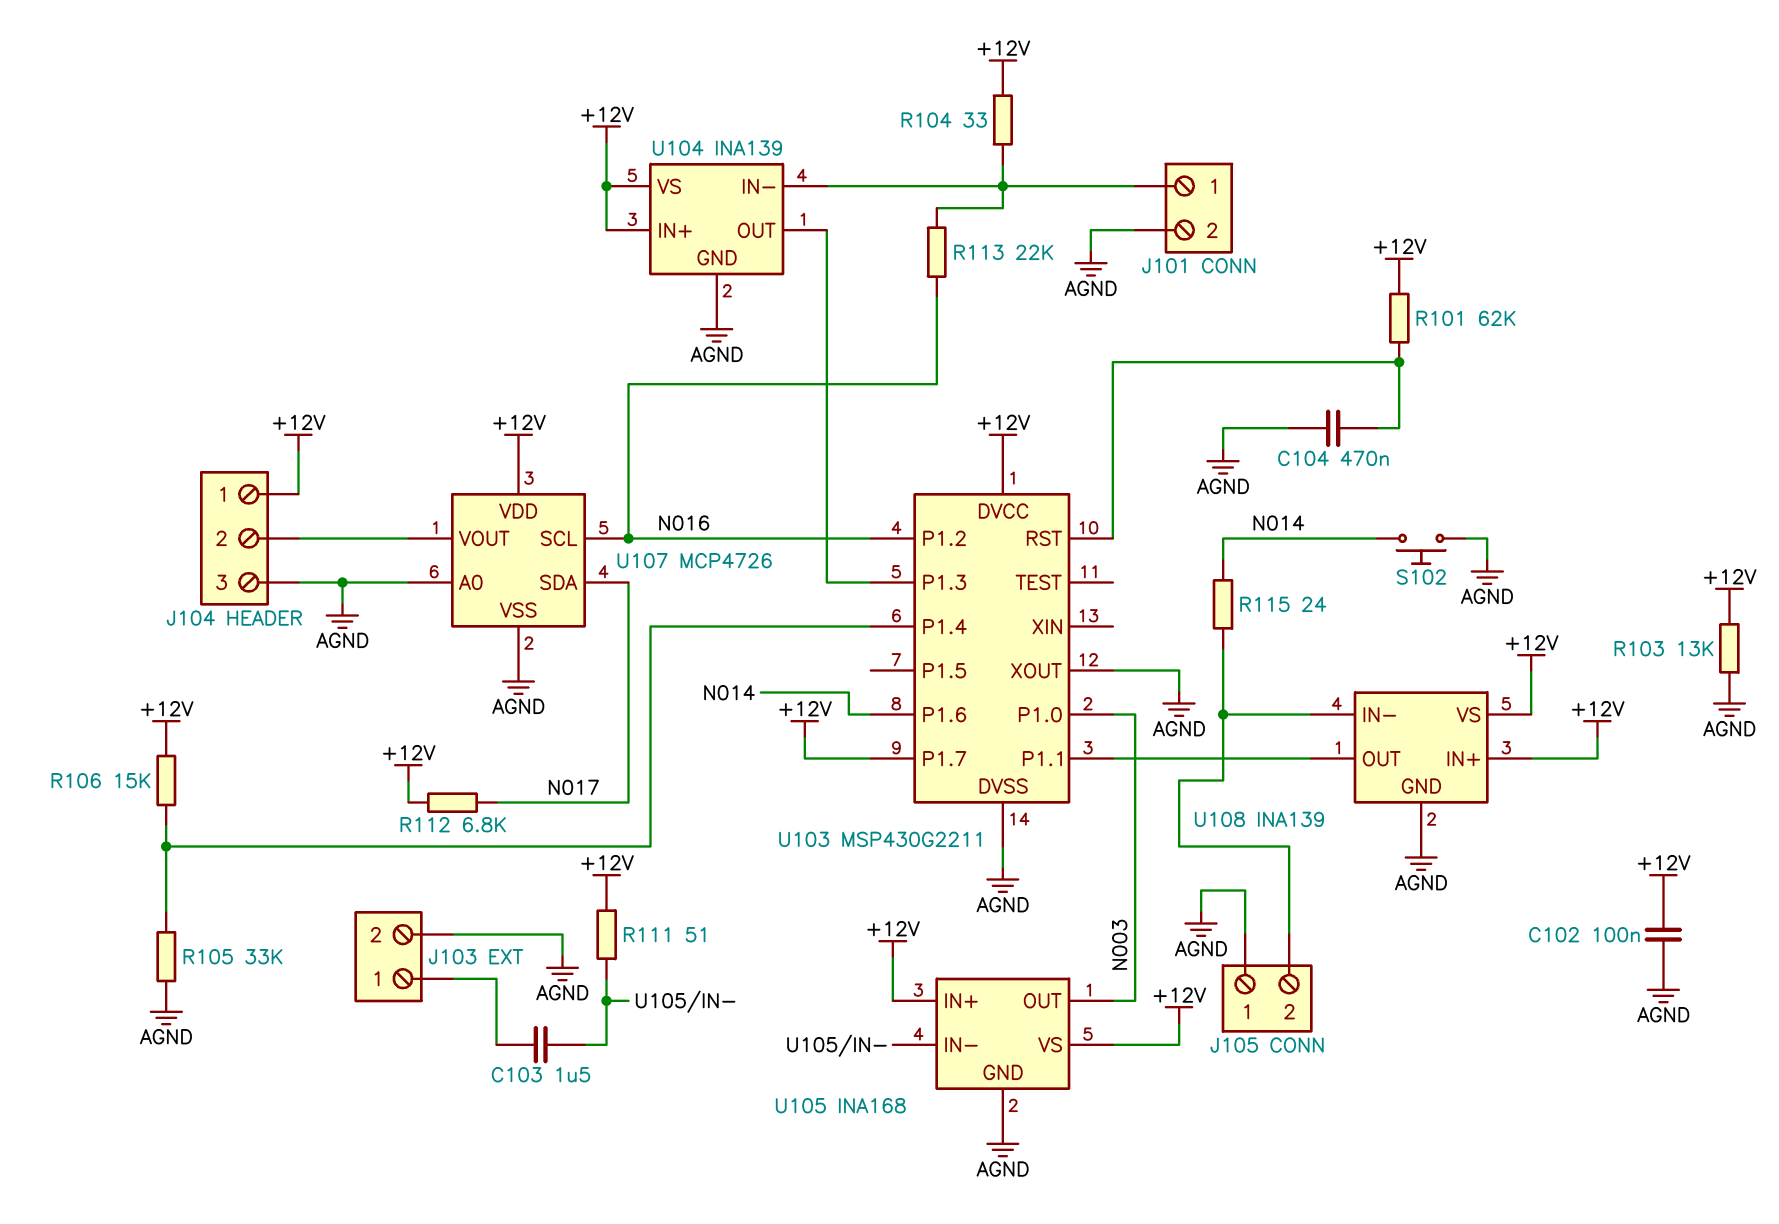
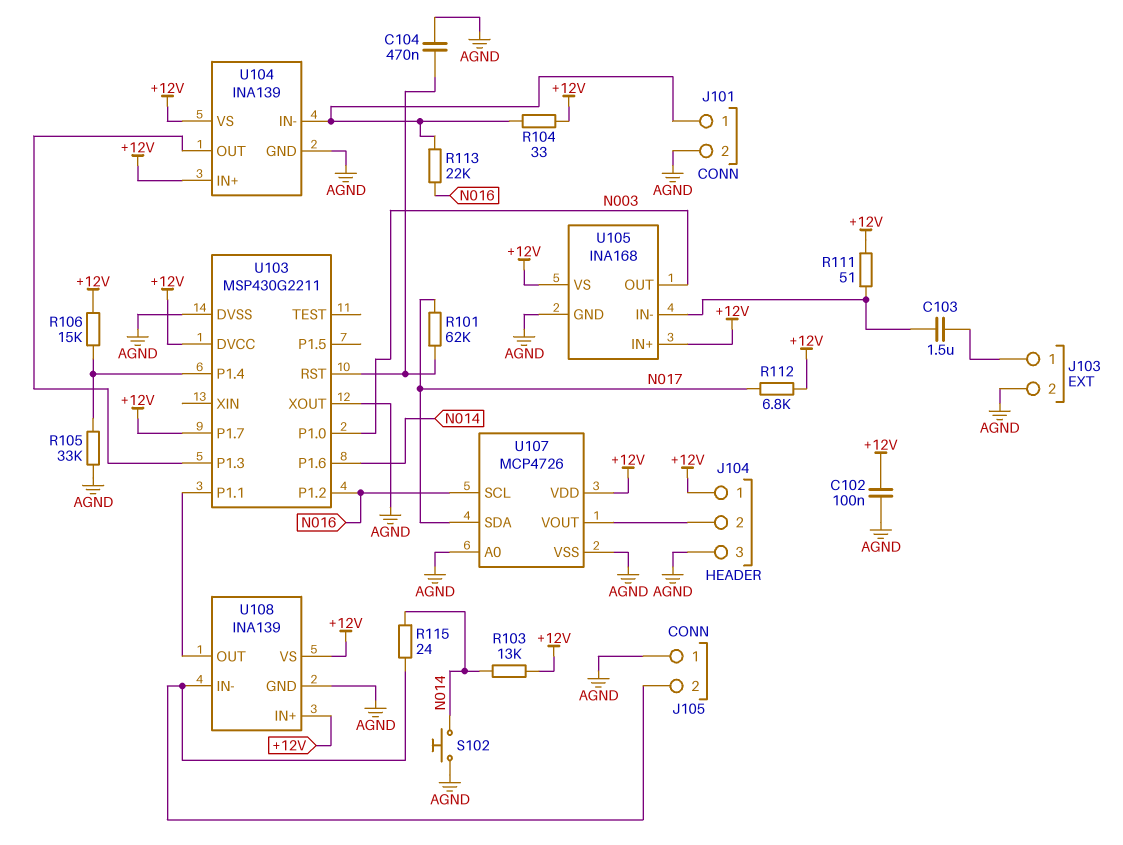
R101: 62k (+12V, U103/RST) -> 62k (N017, U103/RST)
R103: 13k (+12V, AGND) -> 13k (+12V, N014)

